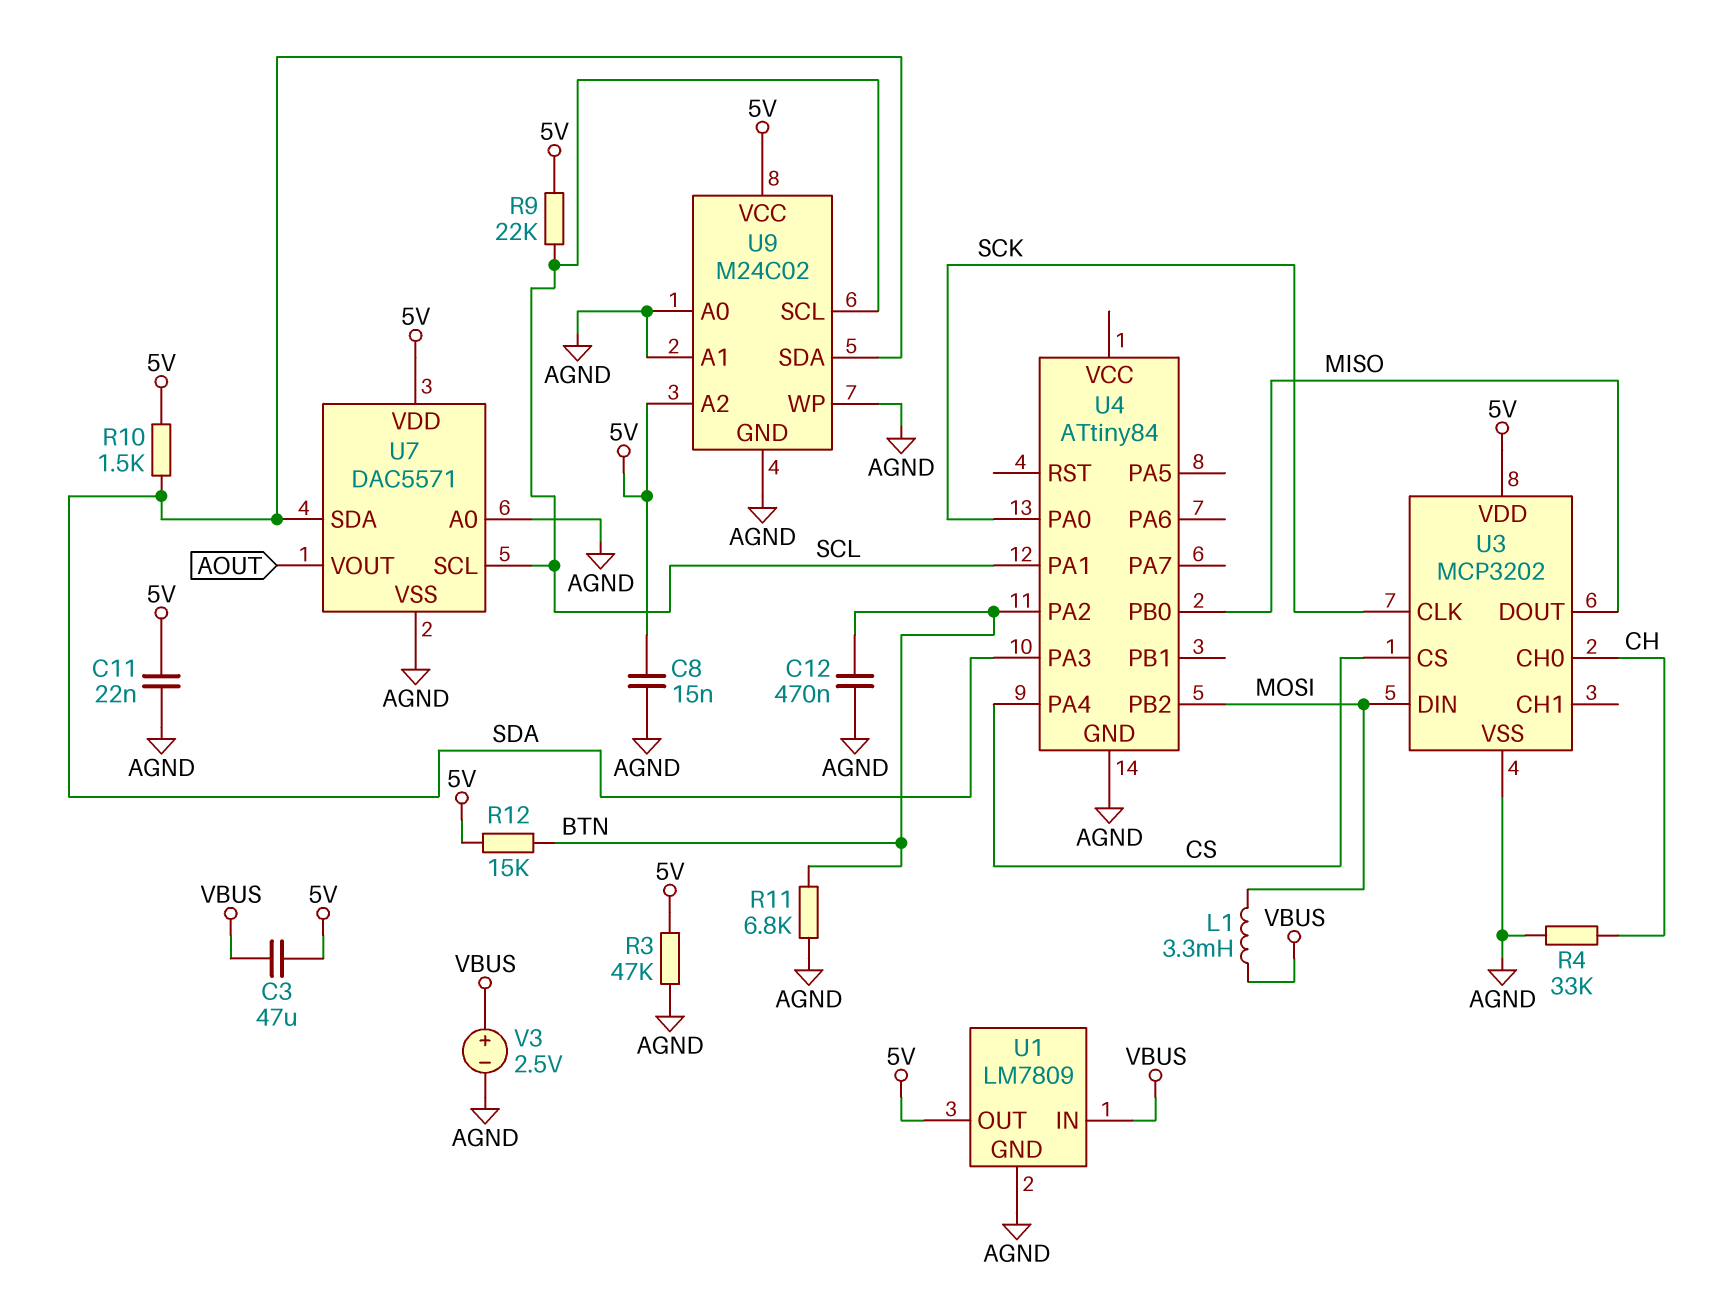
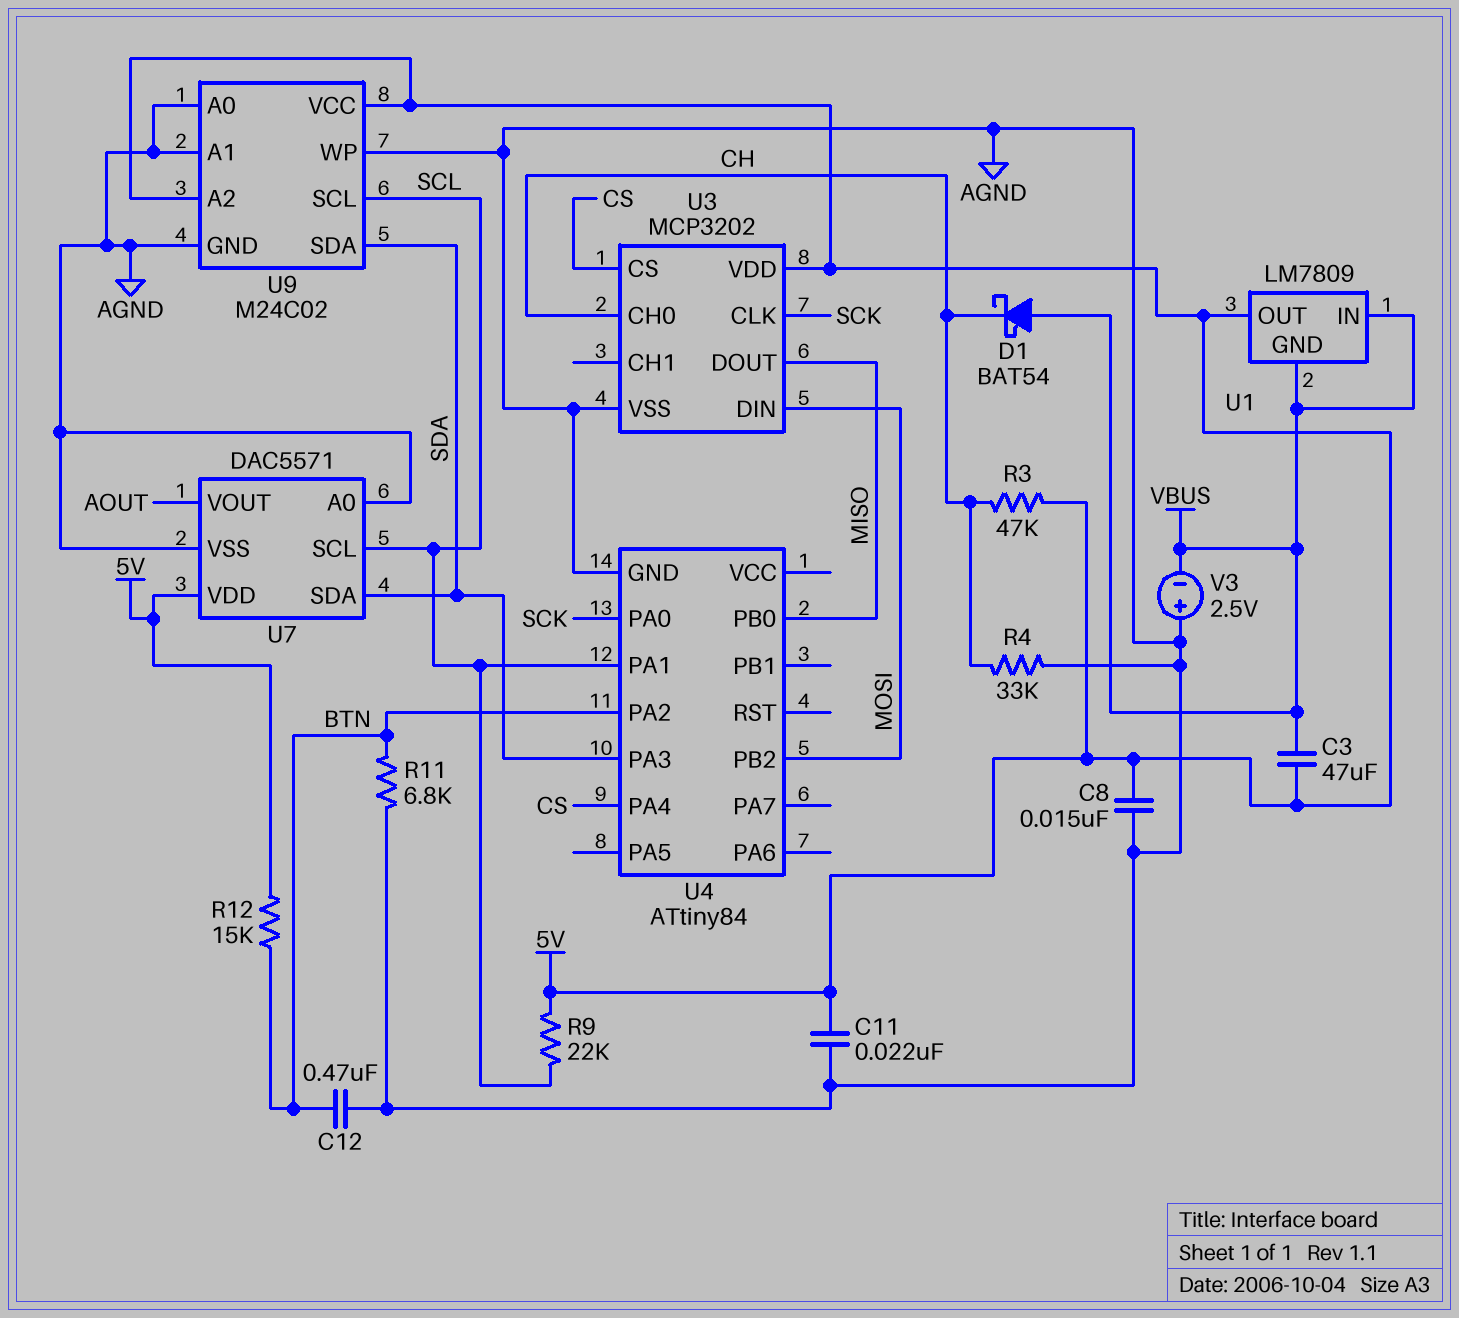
D1: none -> schottky BAT54 (A VBUS, K CH)
L1: 3.3mH (MOSI, VBUS) -> none
R3: 47k (5V, AGND) -> 47k (5V, CH)
R10: 1.5k (5V, SDA) -> none
U1 pin GND: AGND -> VBUS
V3: 2.5V (plus VBUS, minus AGND) -> 2.5V (plus AGND, minus VBUS)

